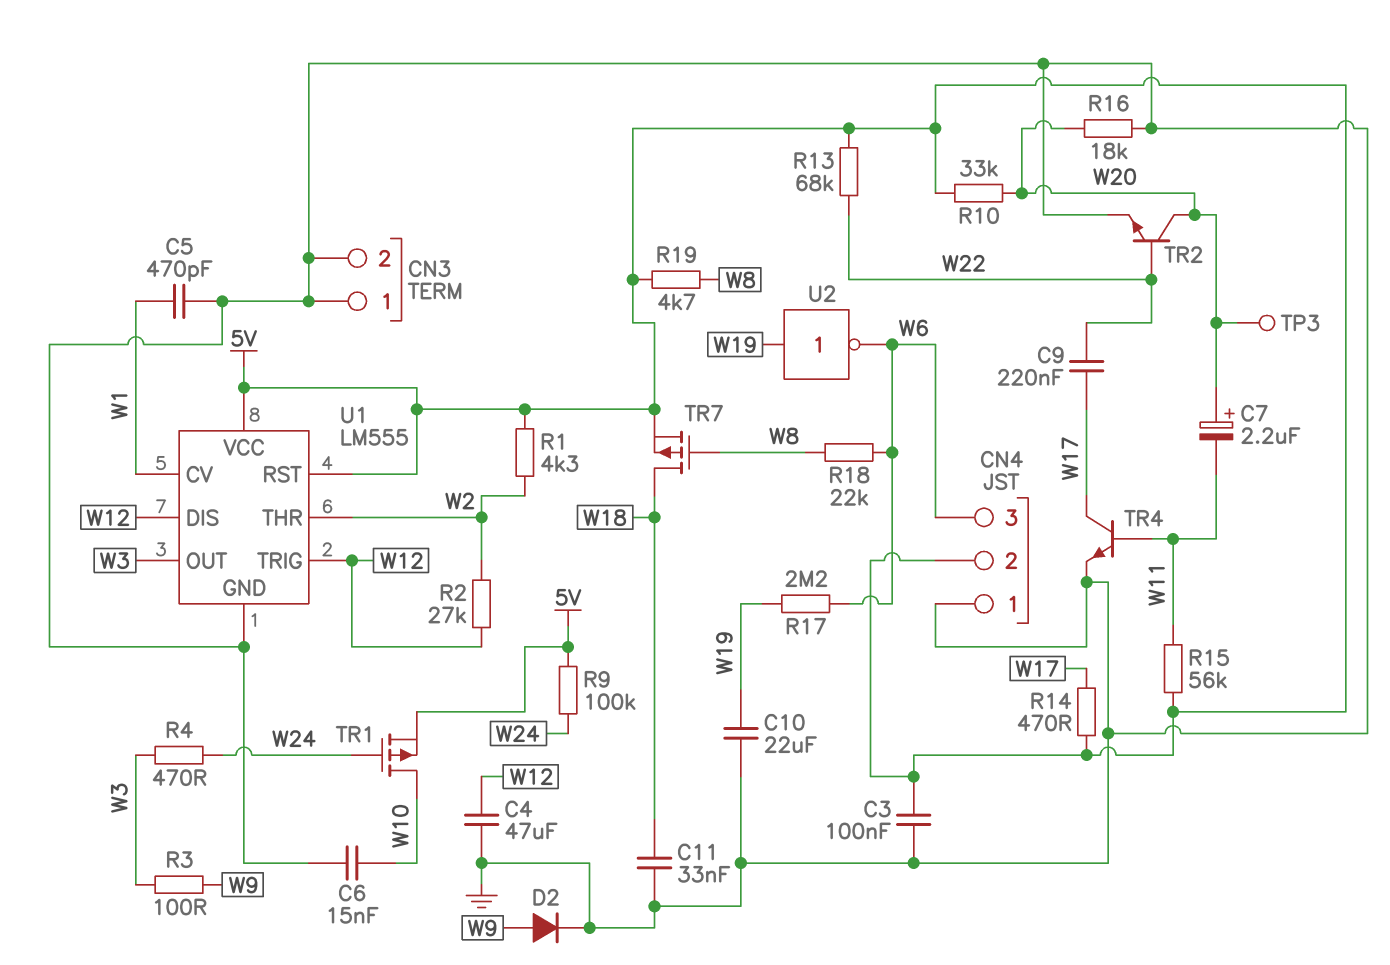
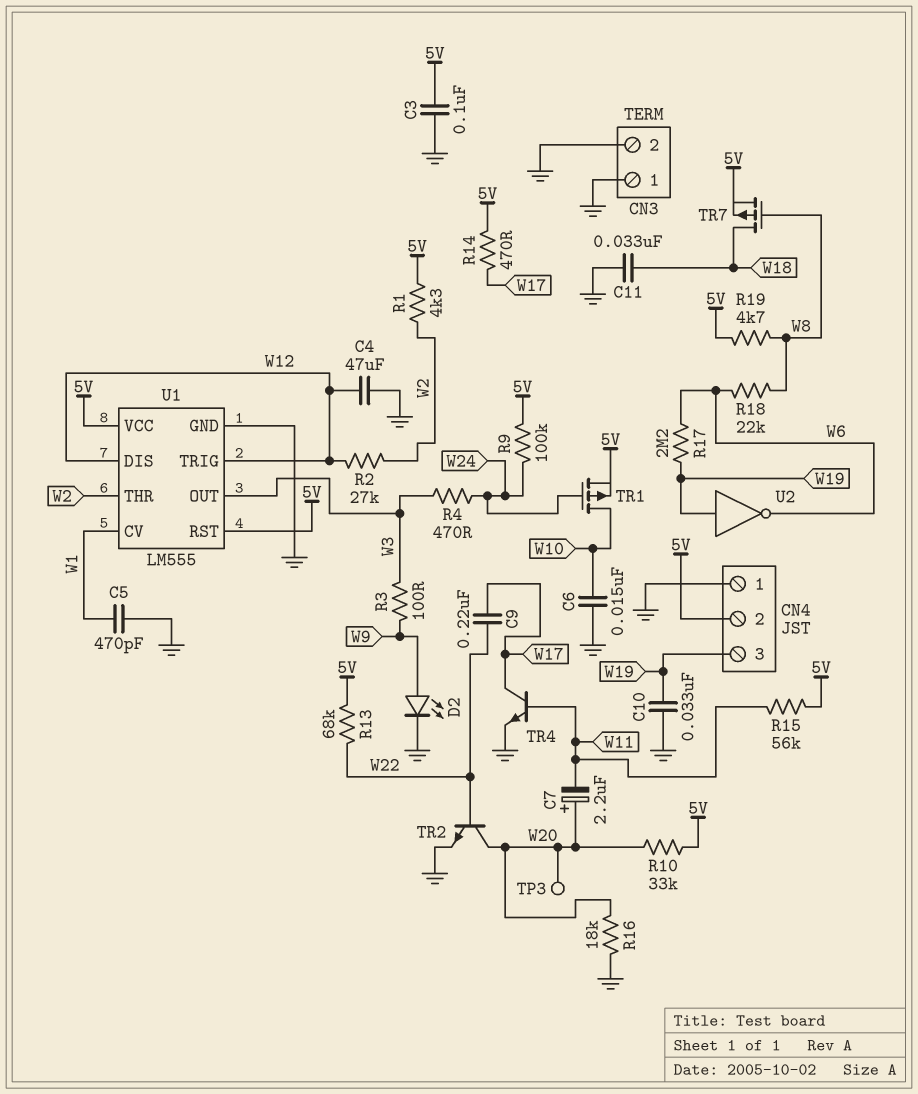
C10: 22uF (GND, W19) -> 33nF (GND, W19)
CN4 pin 3: W6 -> W19
D2: diode (A W9, K GND) -> LED (A W9, K GND)

